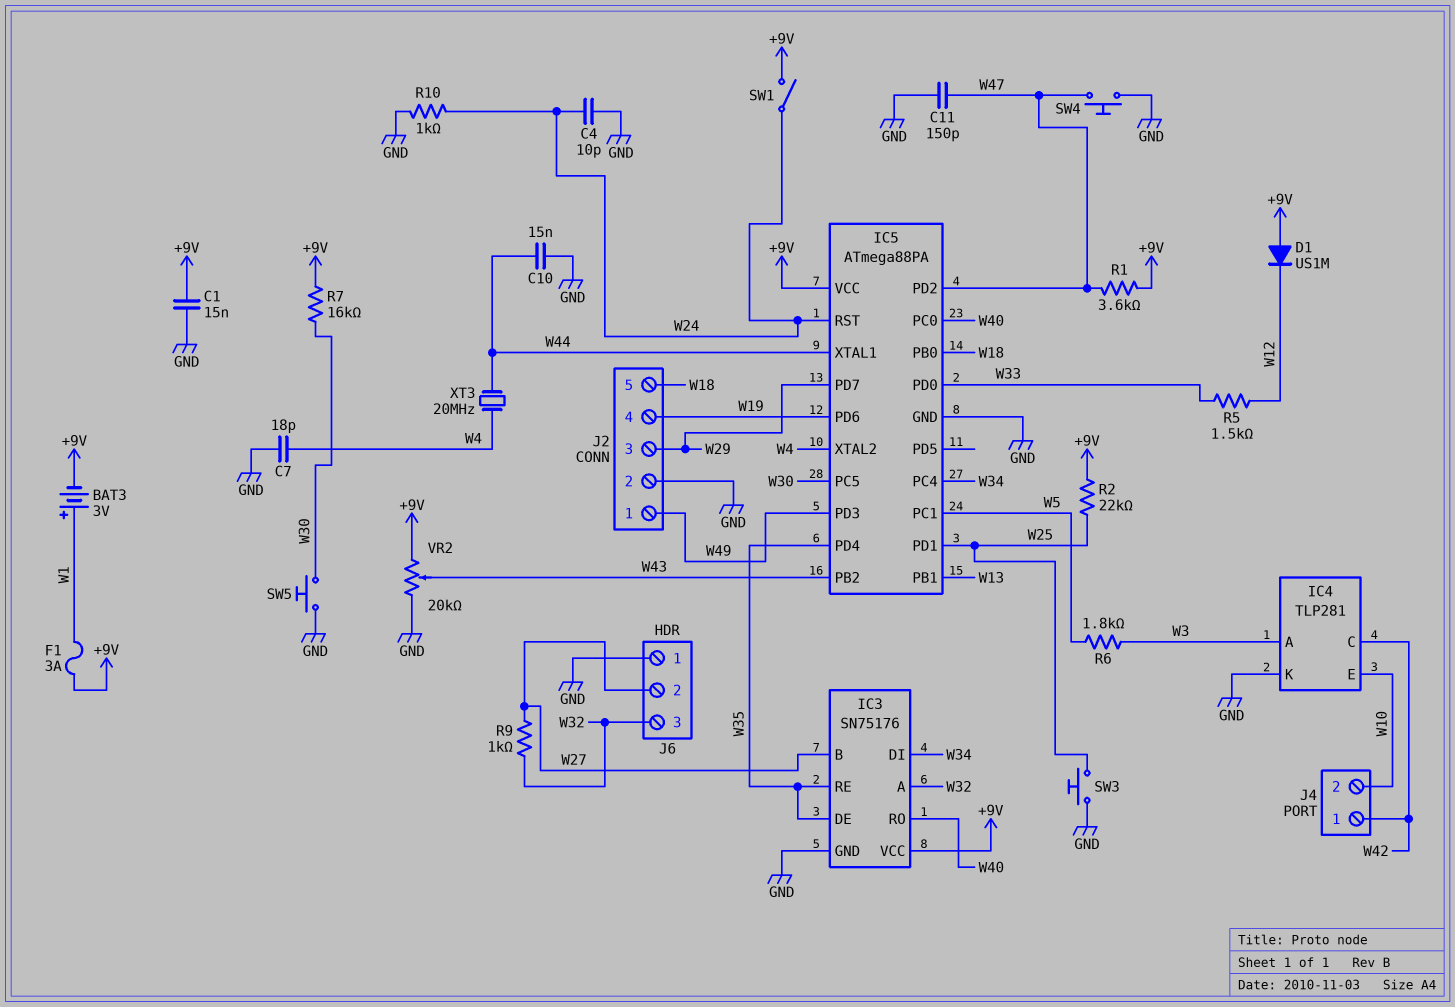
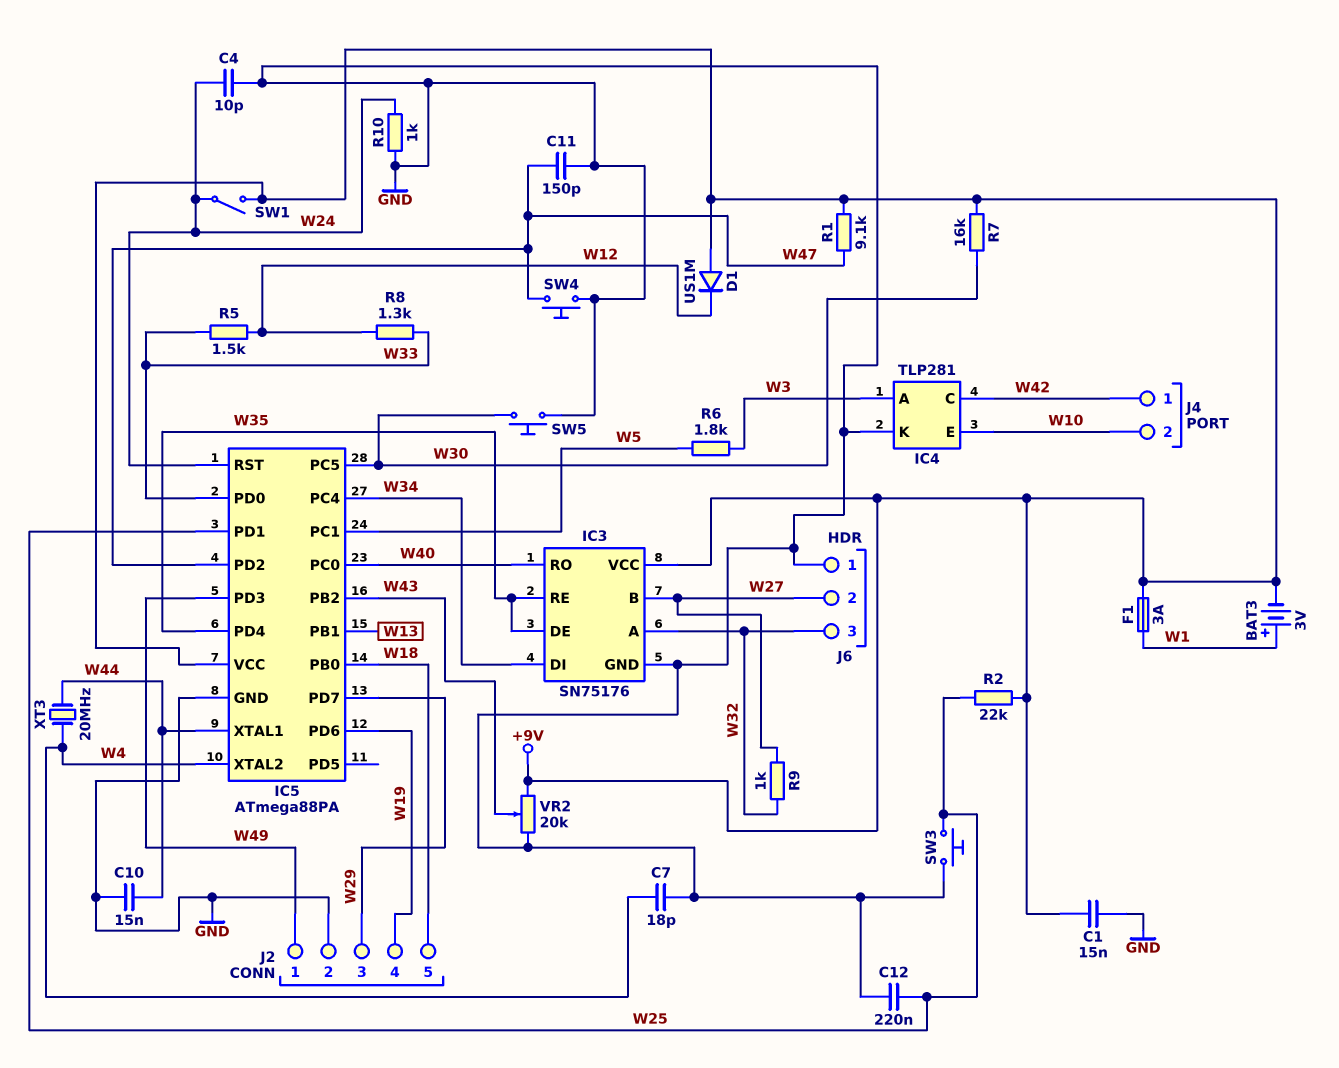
C12: none -> 220nF (GND, W25)
R1: 3.6k (+9V, W47) -> 9.1k (+9V, W47)
R8: none -> 1.3k (W12, W33)

